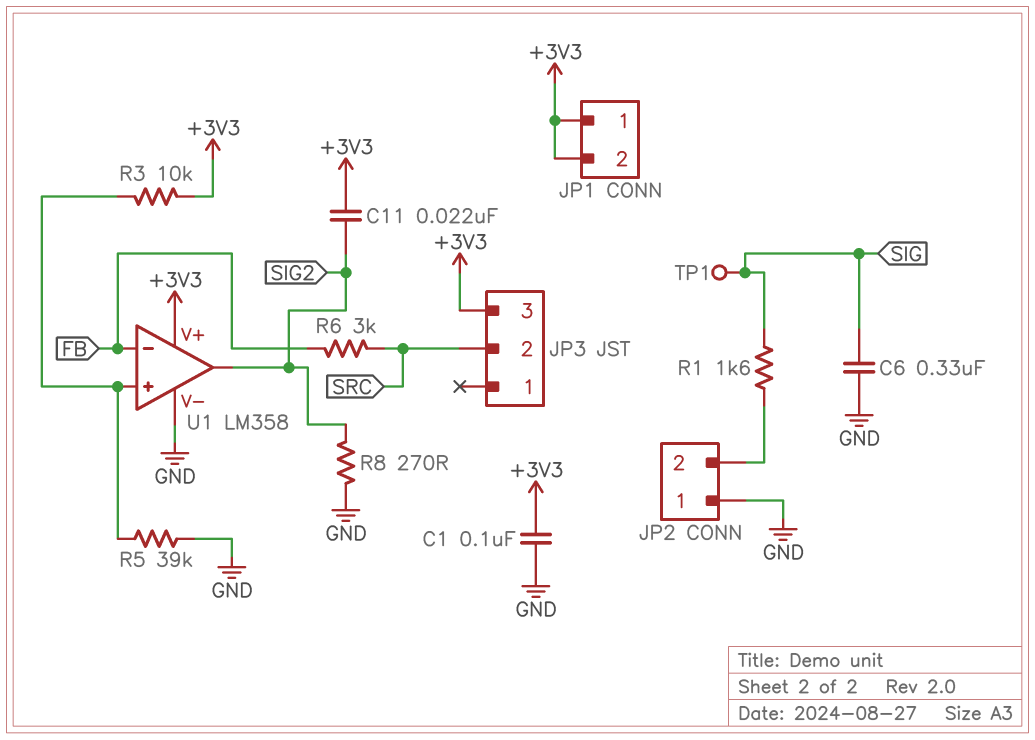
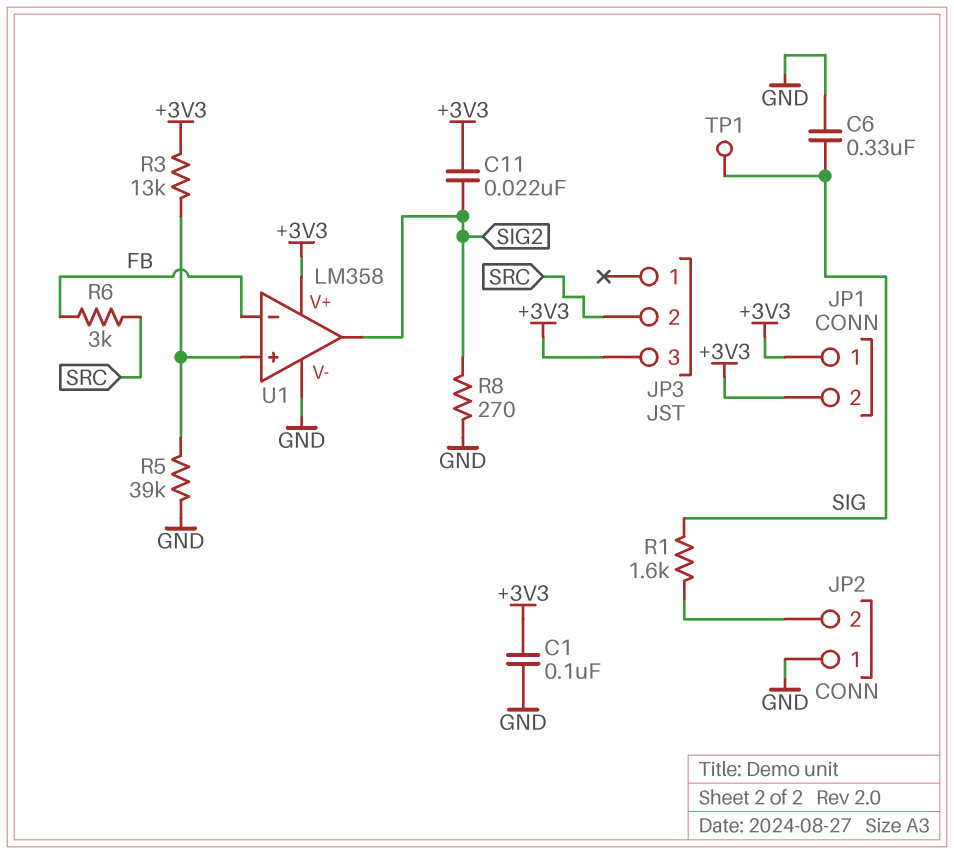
R3: 10k (+3V3, U1/in+) -> 13k (+3V3, U1/in+)

